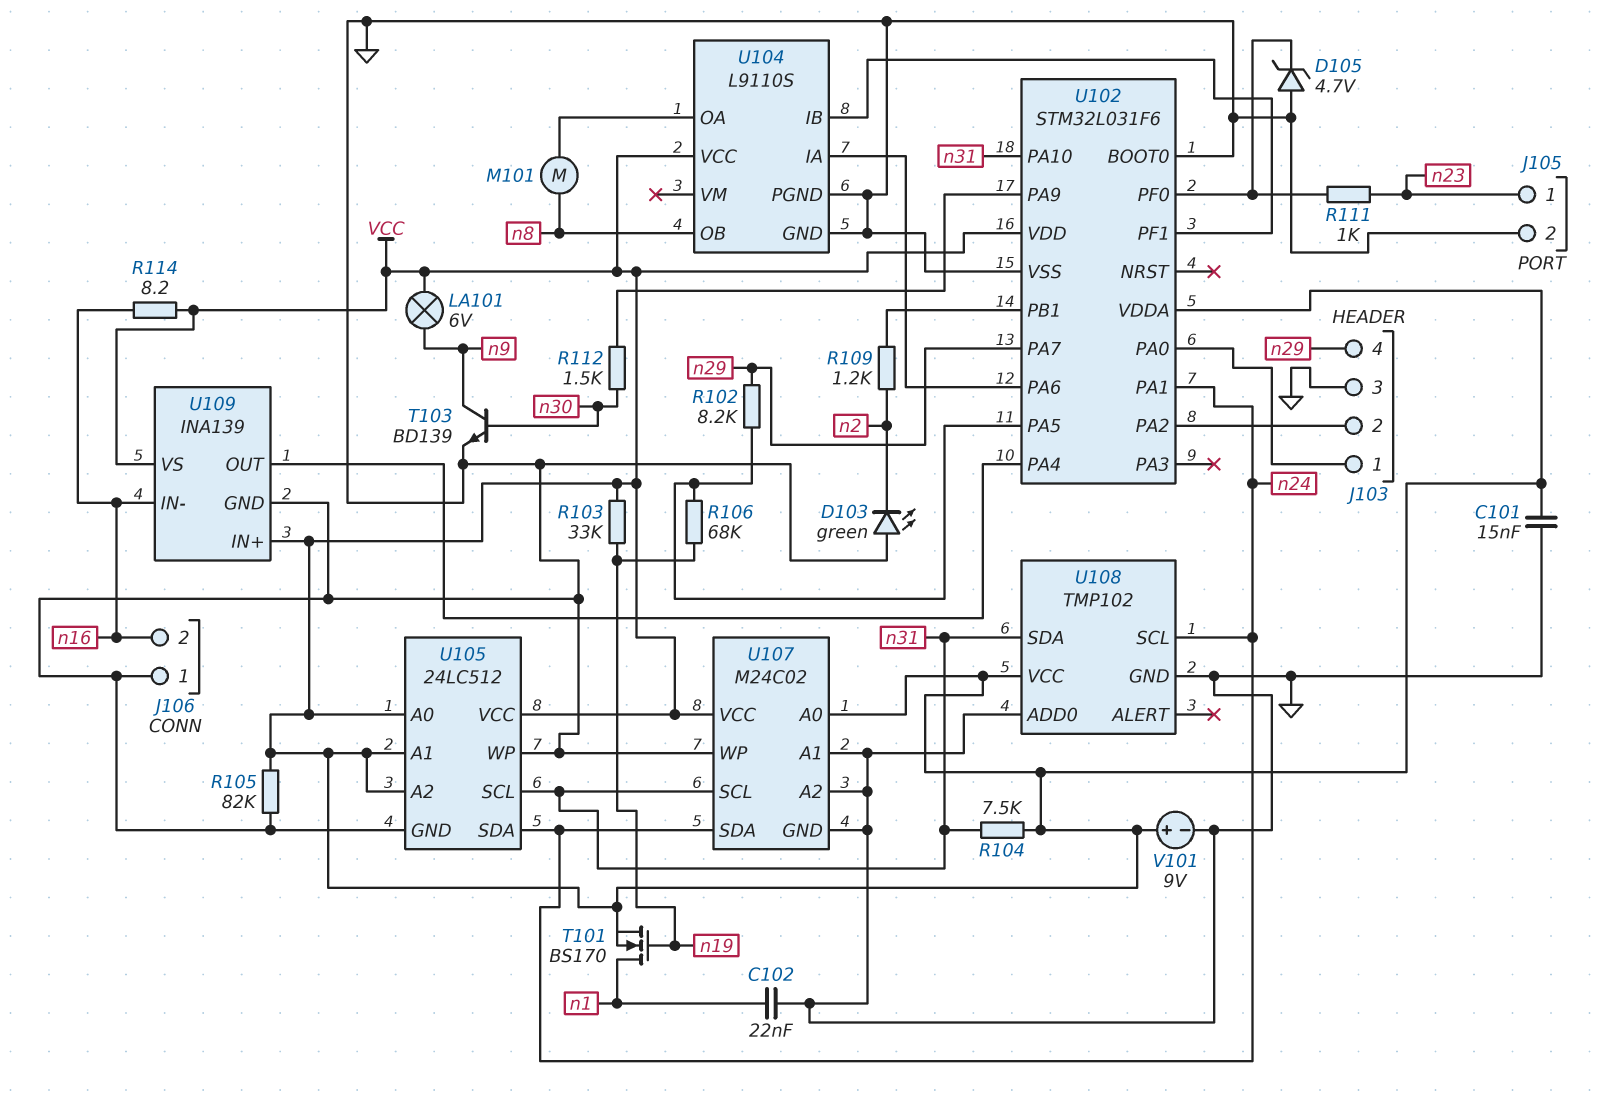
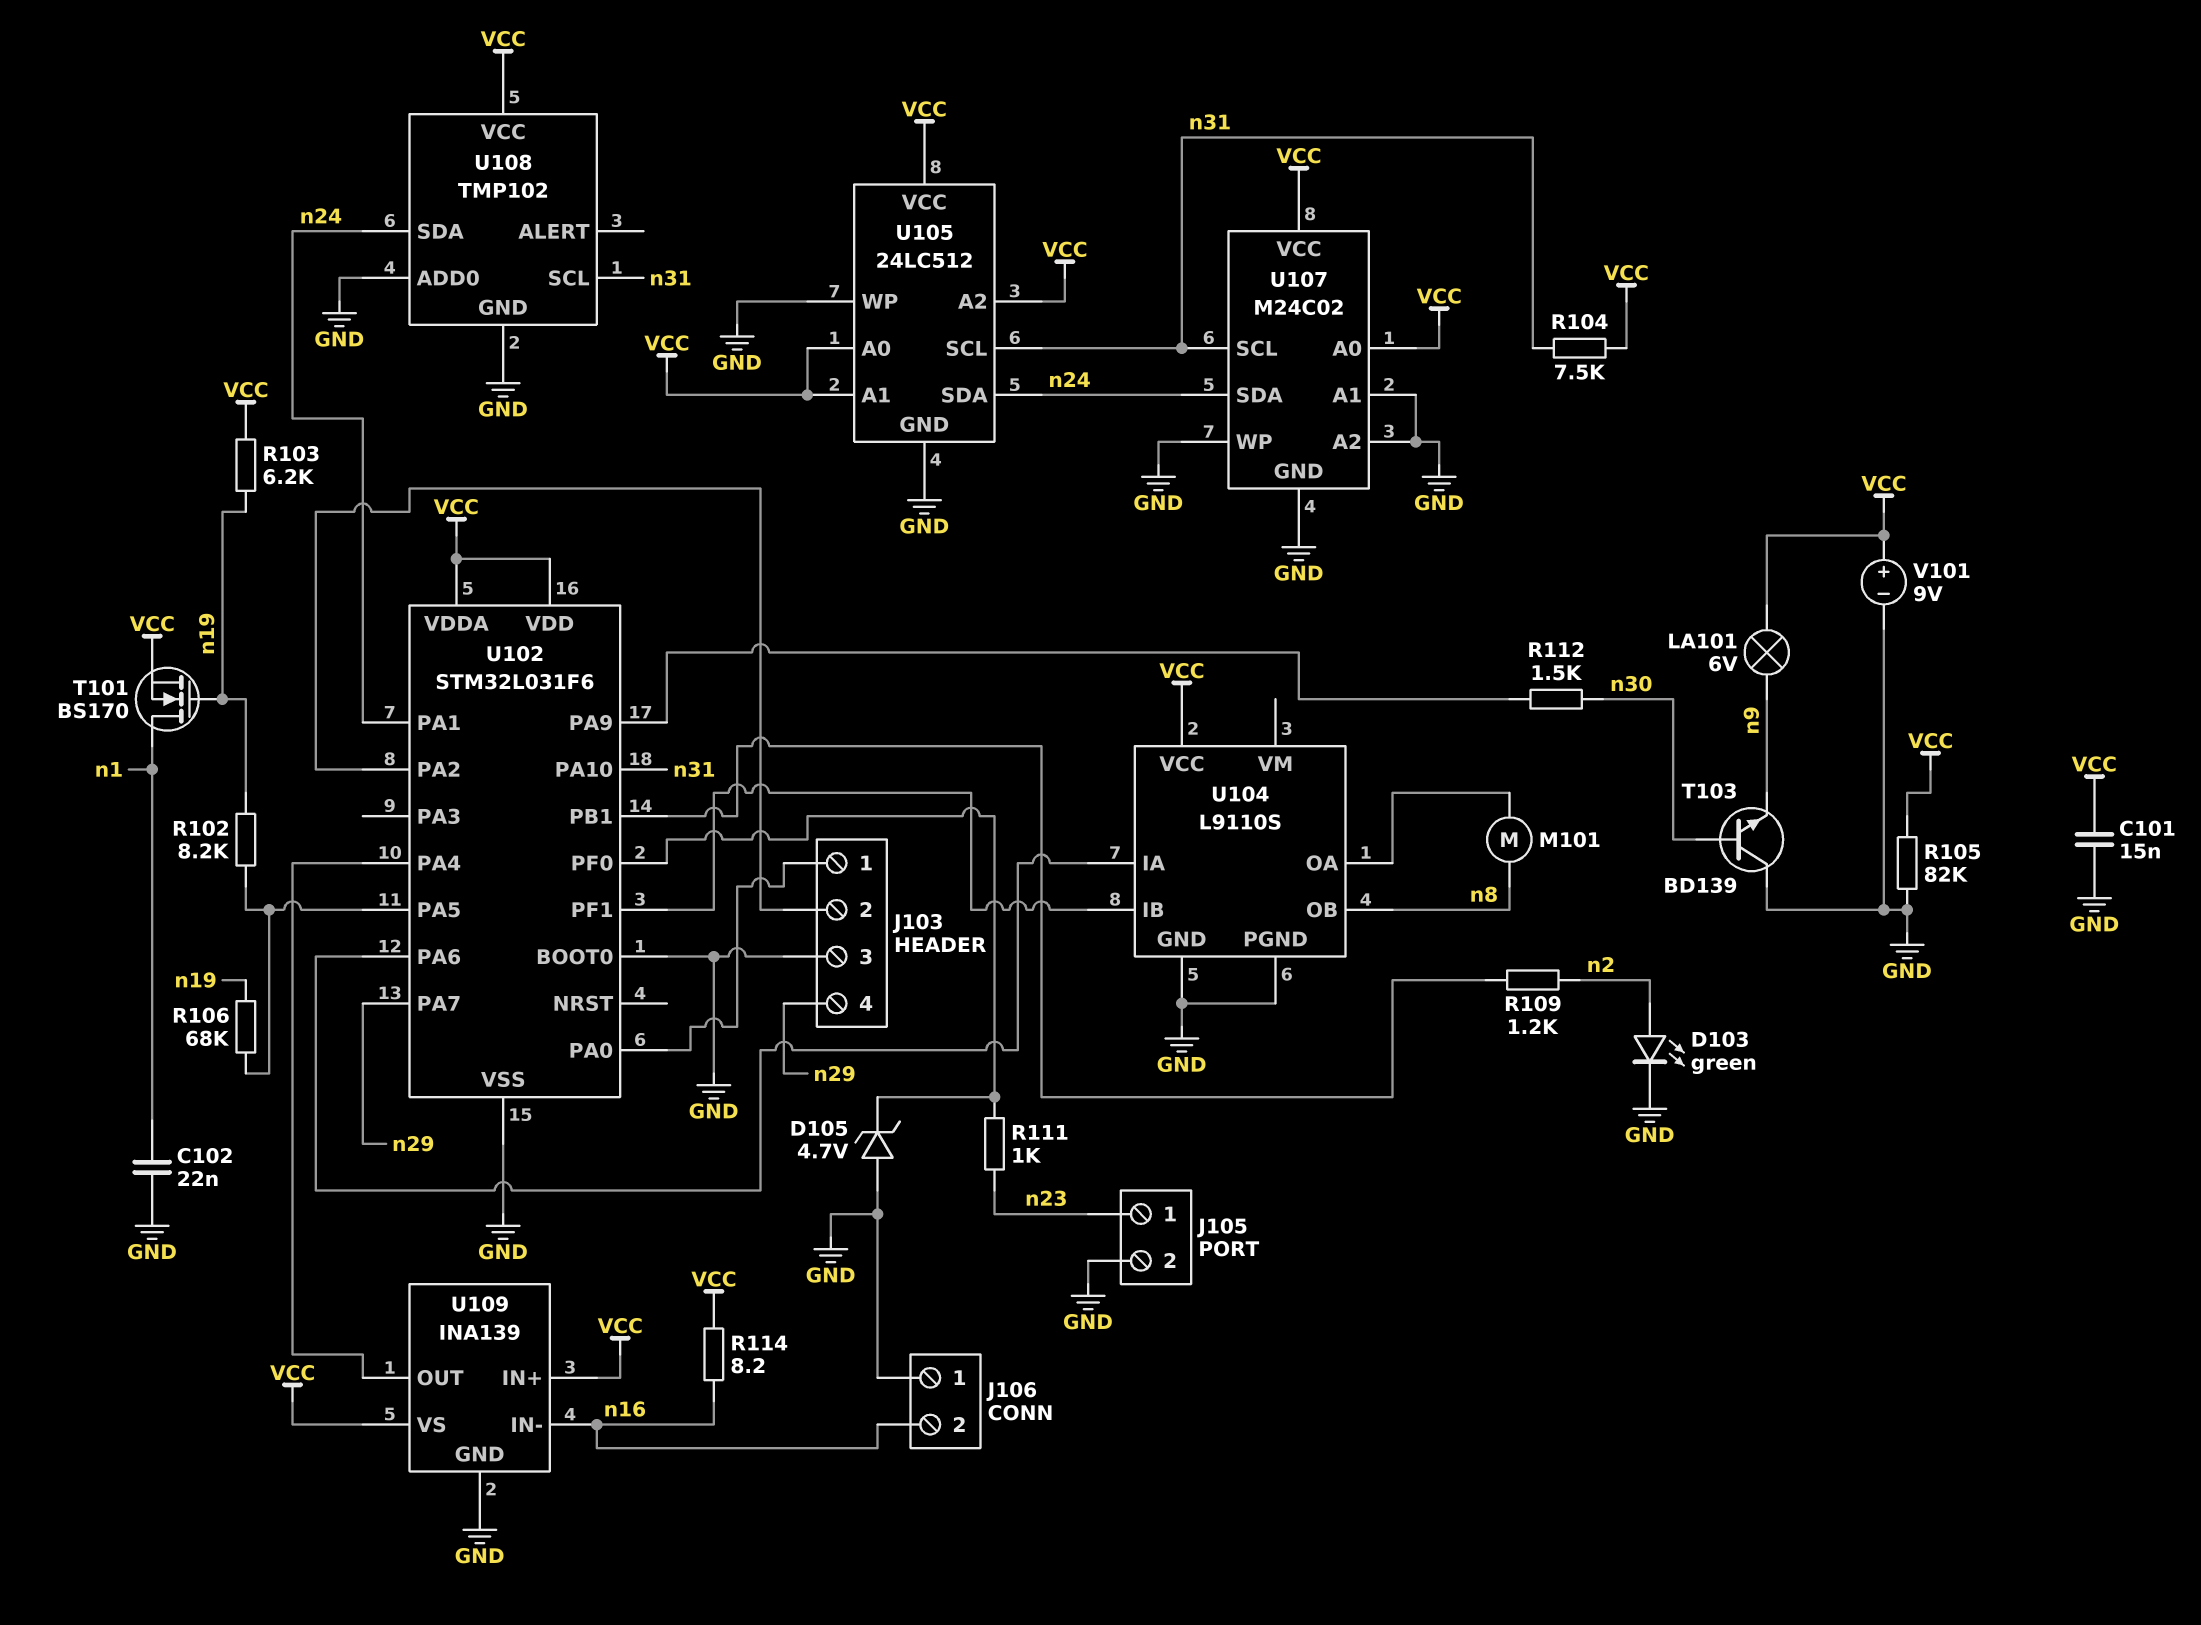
D103: LED green (A GND, K n2) -> LED green (A n2, K GND)
R102: 8.2k (U102/PA5, n29) -> 8.2k (U102/PA5, n19)
R103: 33k (VCC, n19) -> 6.2k (VCC, n19)
T103: NPN BD139 (B n30, C n9, E GND) -> NPN BD139 (B n30, C GND, E n9)
U108 pin SCL: n24 -> n31
U108 pin SDA: n31 -> n24

